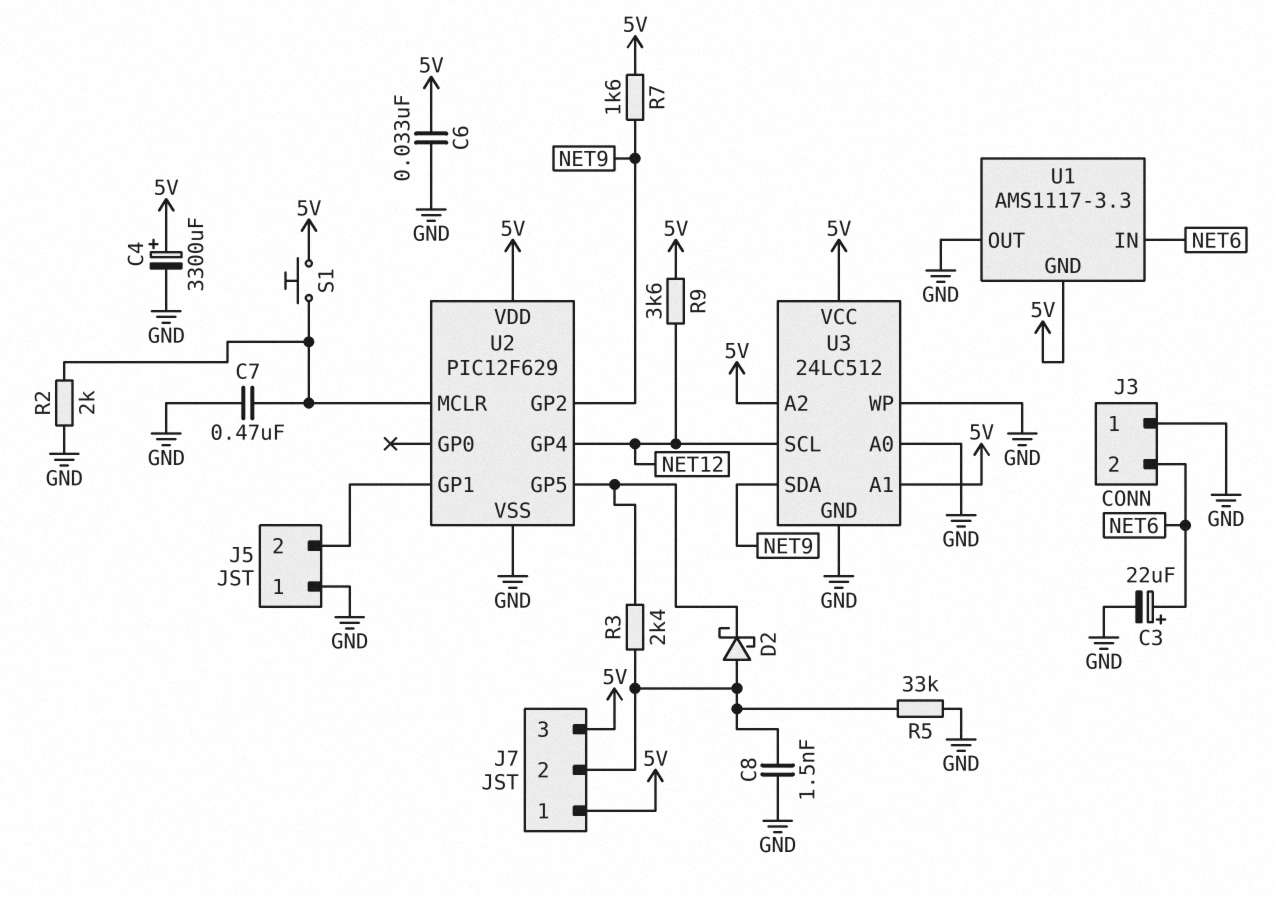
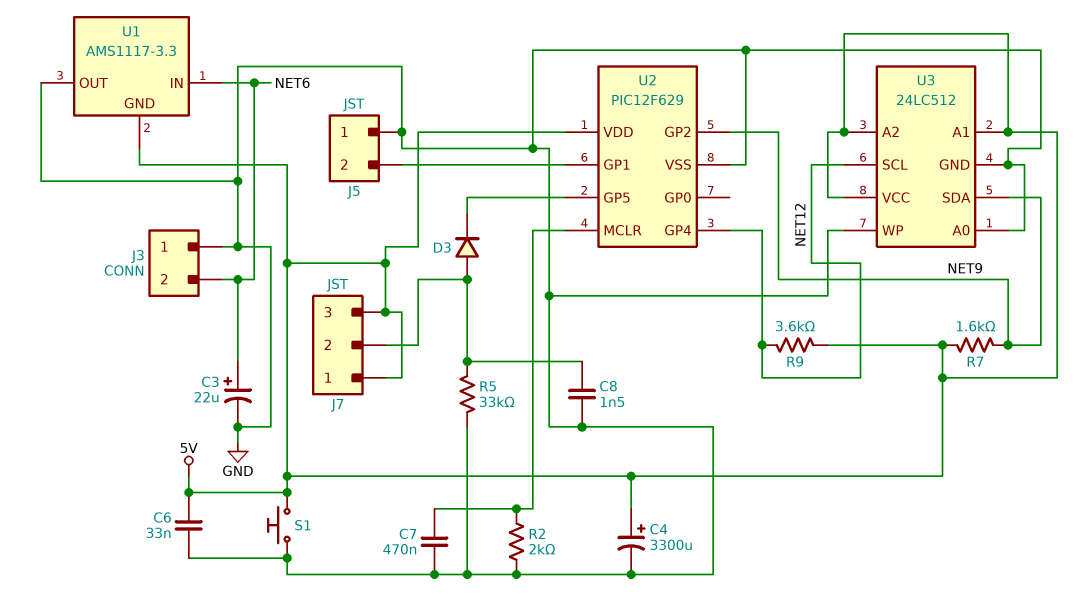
D2: schottky (A J7/2, K U2/GP5) -> none
D3: none -> diode (A J7/2, K U2/GP5)
R3: 2.4k (J7/2, U2/GP5) -> none
S1: button (5V, U2/MCLR) -> button (5V, GND)

